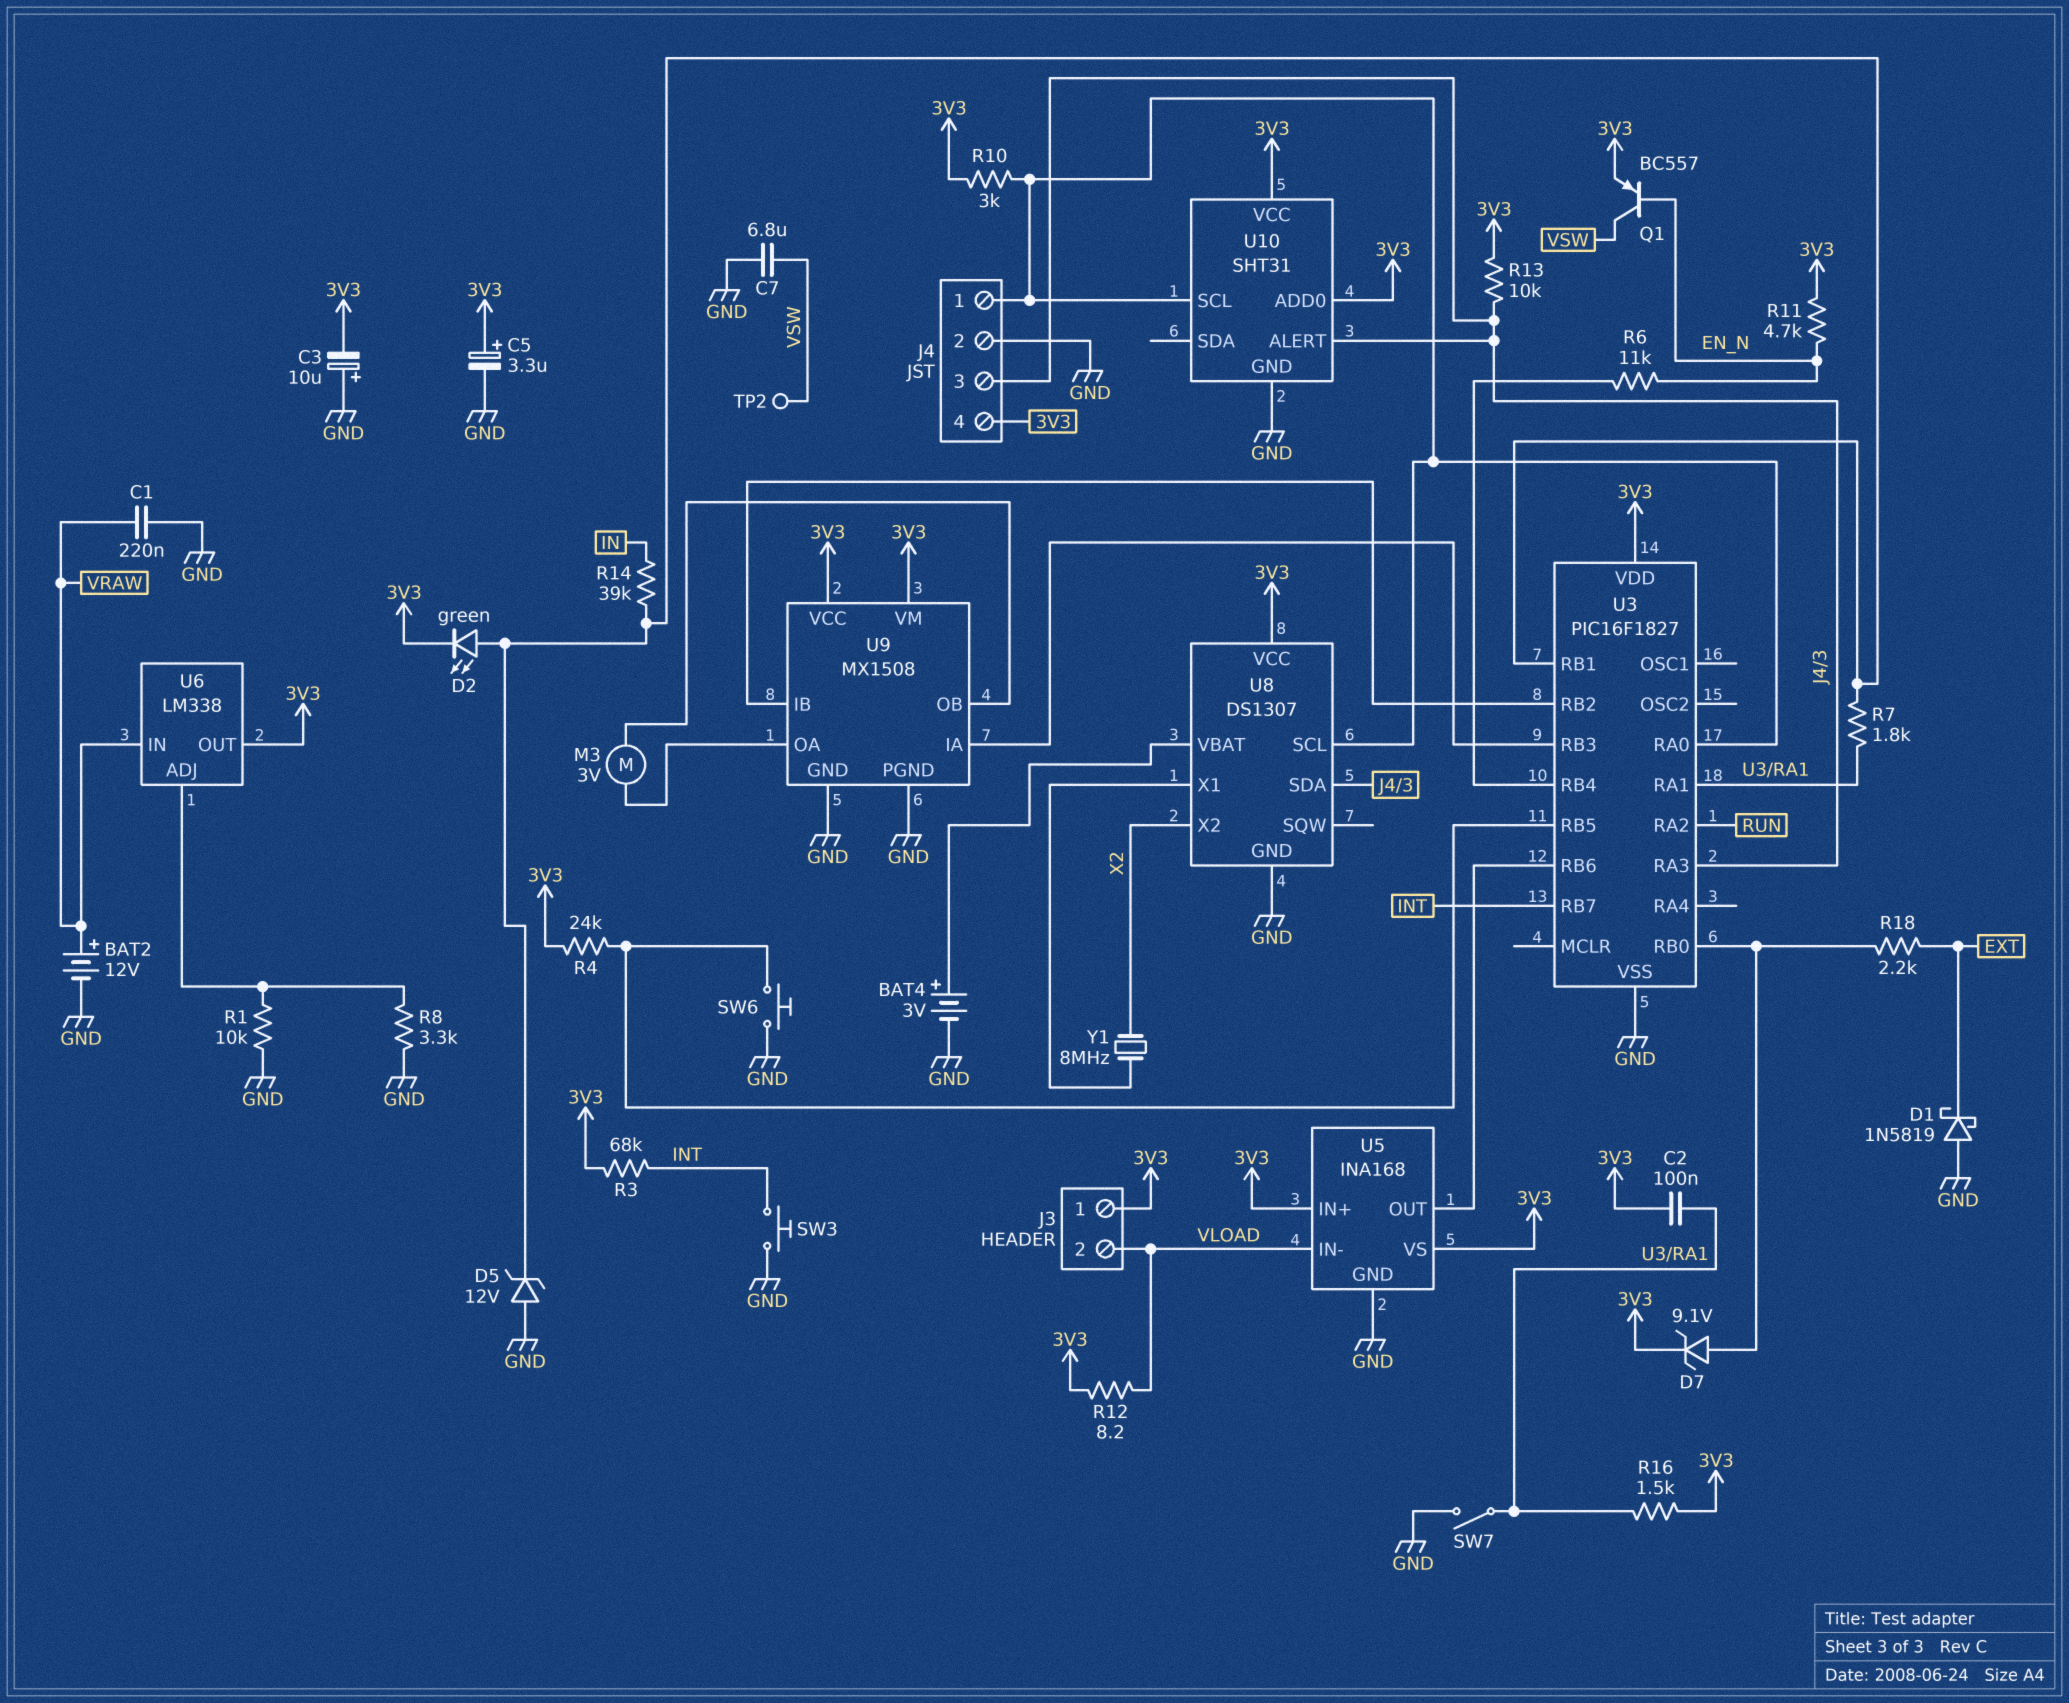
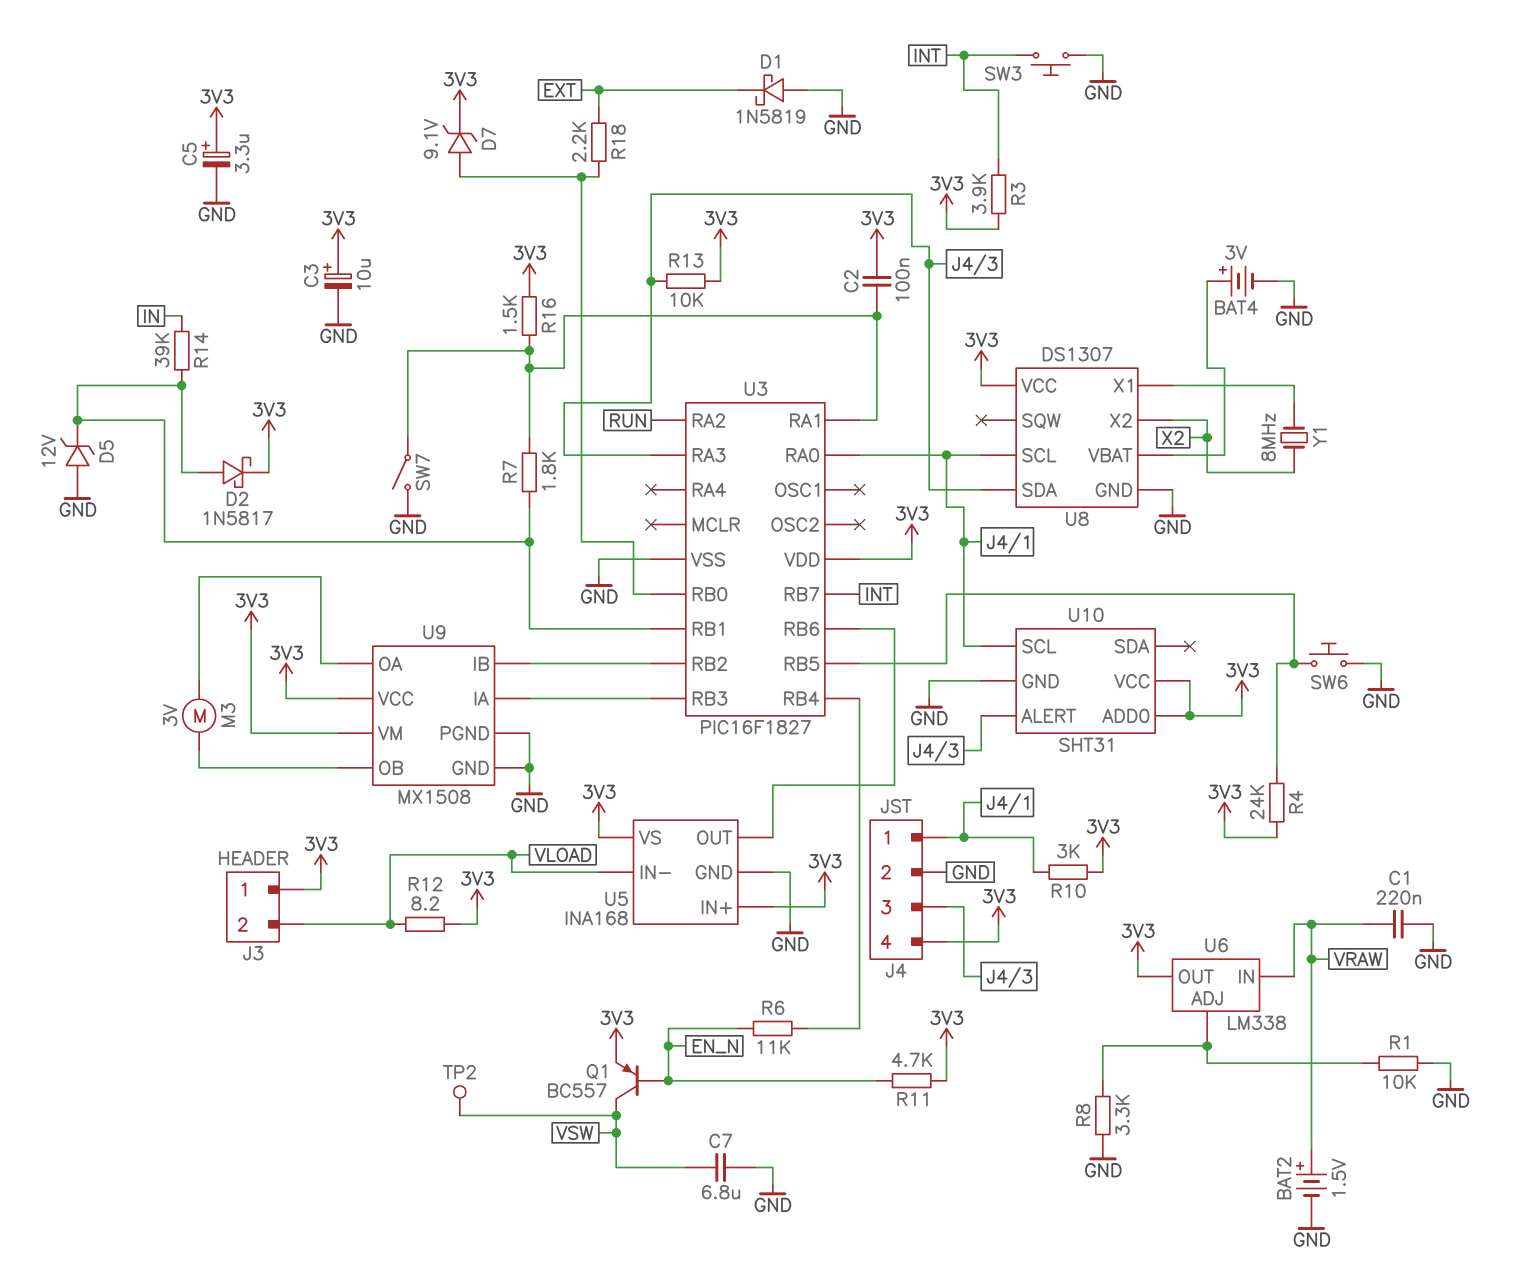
BAT2: 12V (plus VRAW, minus GND) -> 1.5V (plus VRAW, minus GND)
C3: 10uF (plus GND, minus 3V3) -> 10uF (plus 3V3, minus GND)
D2: LED green (A U3/RB1, K 3V3) -> schottky 1N5817 (A U3/RB1, K 3V3)
R3: 68k (3V3, INT) -> 3.9k (3V3, INT)

